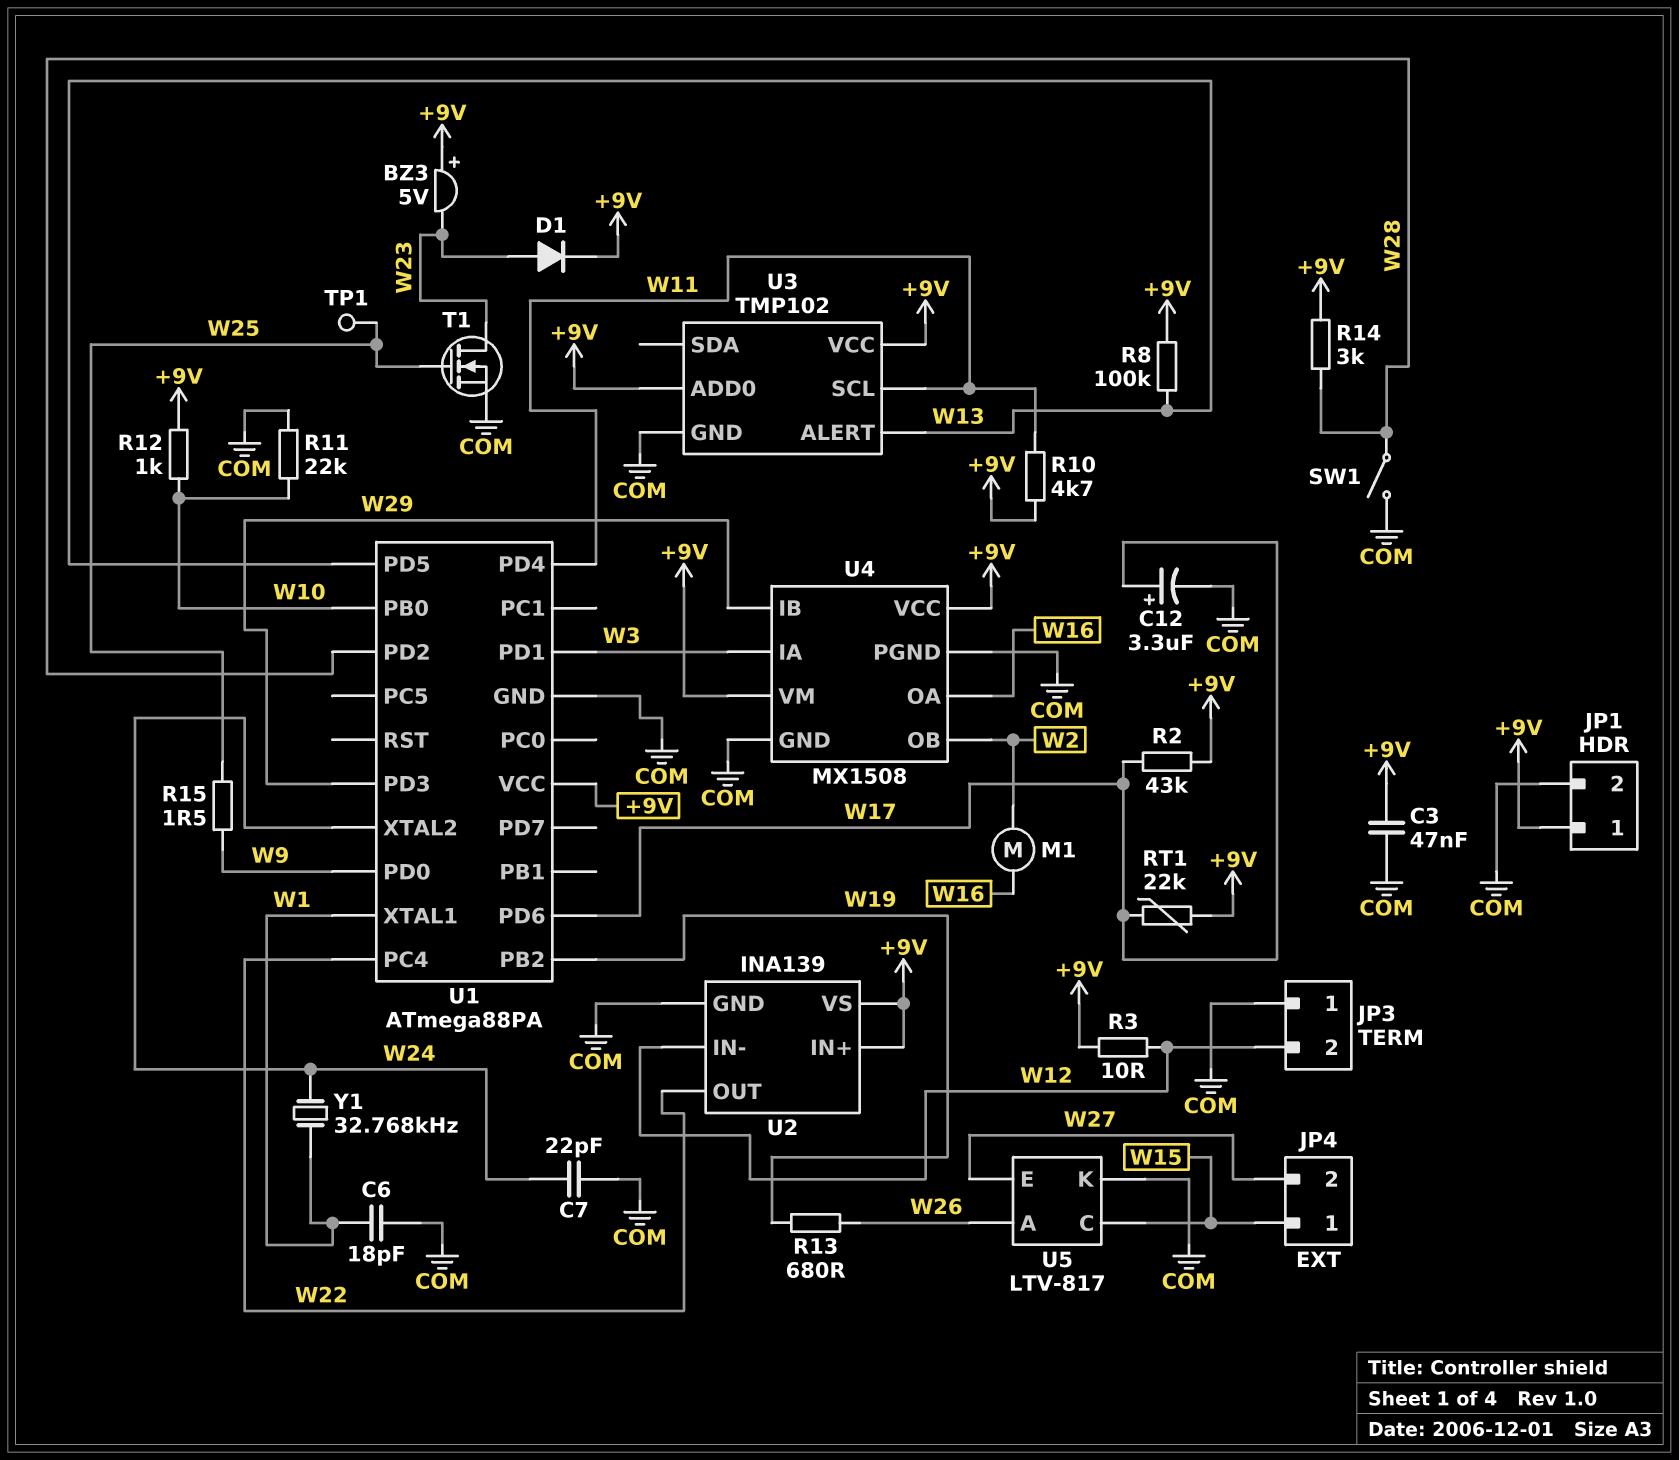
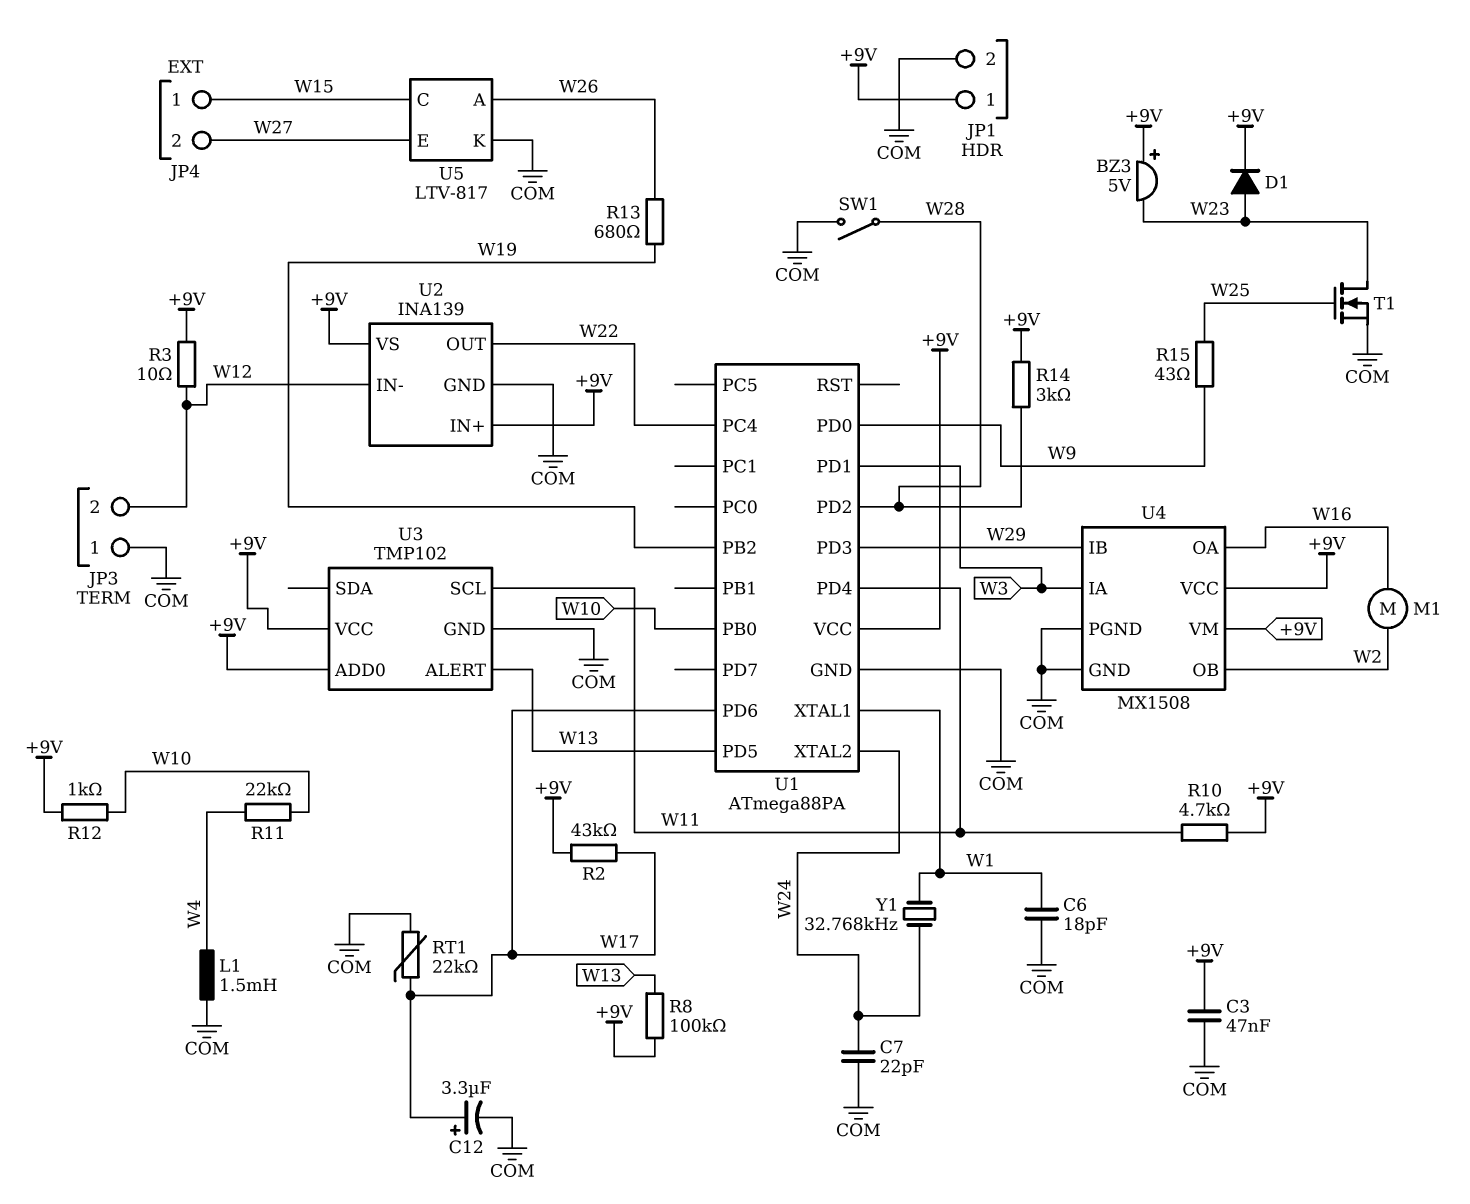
L1: none -> 1.5mH (COM, W4)
R11: 22k (COM, W10) -> 22k (W4, W10)
R15: 1.5 (W9, W25) -> 43 (W9, W25)
RT1: 22k (+9V, W17) -> 22k (COM, W17)
TP1: test point (W25) -> none

